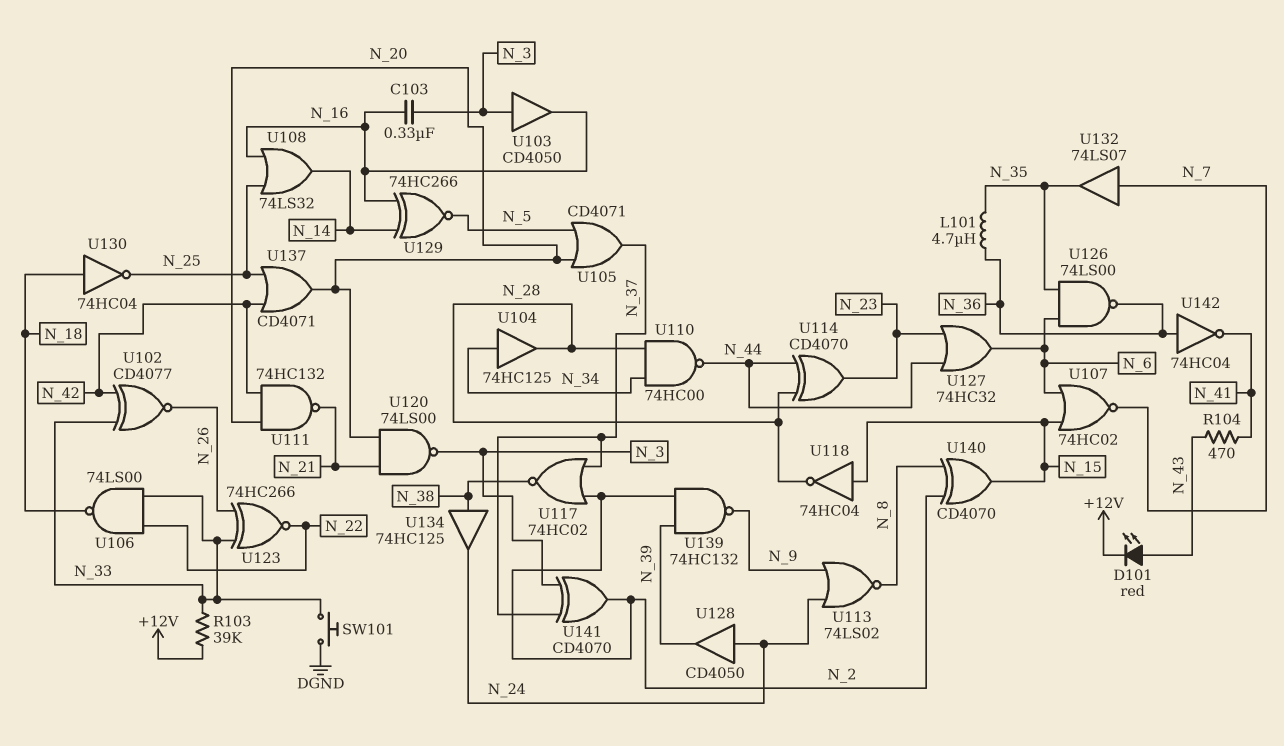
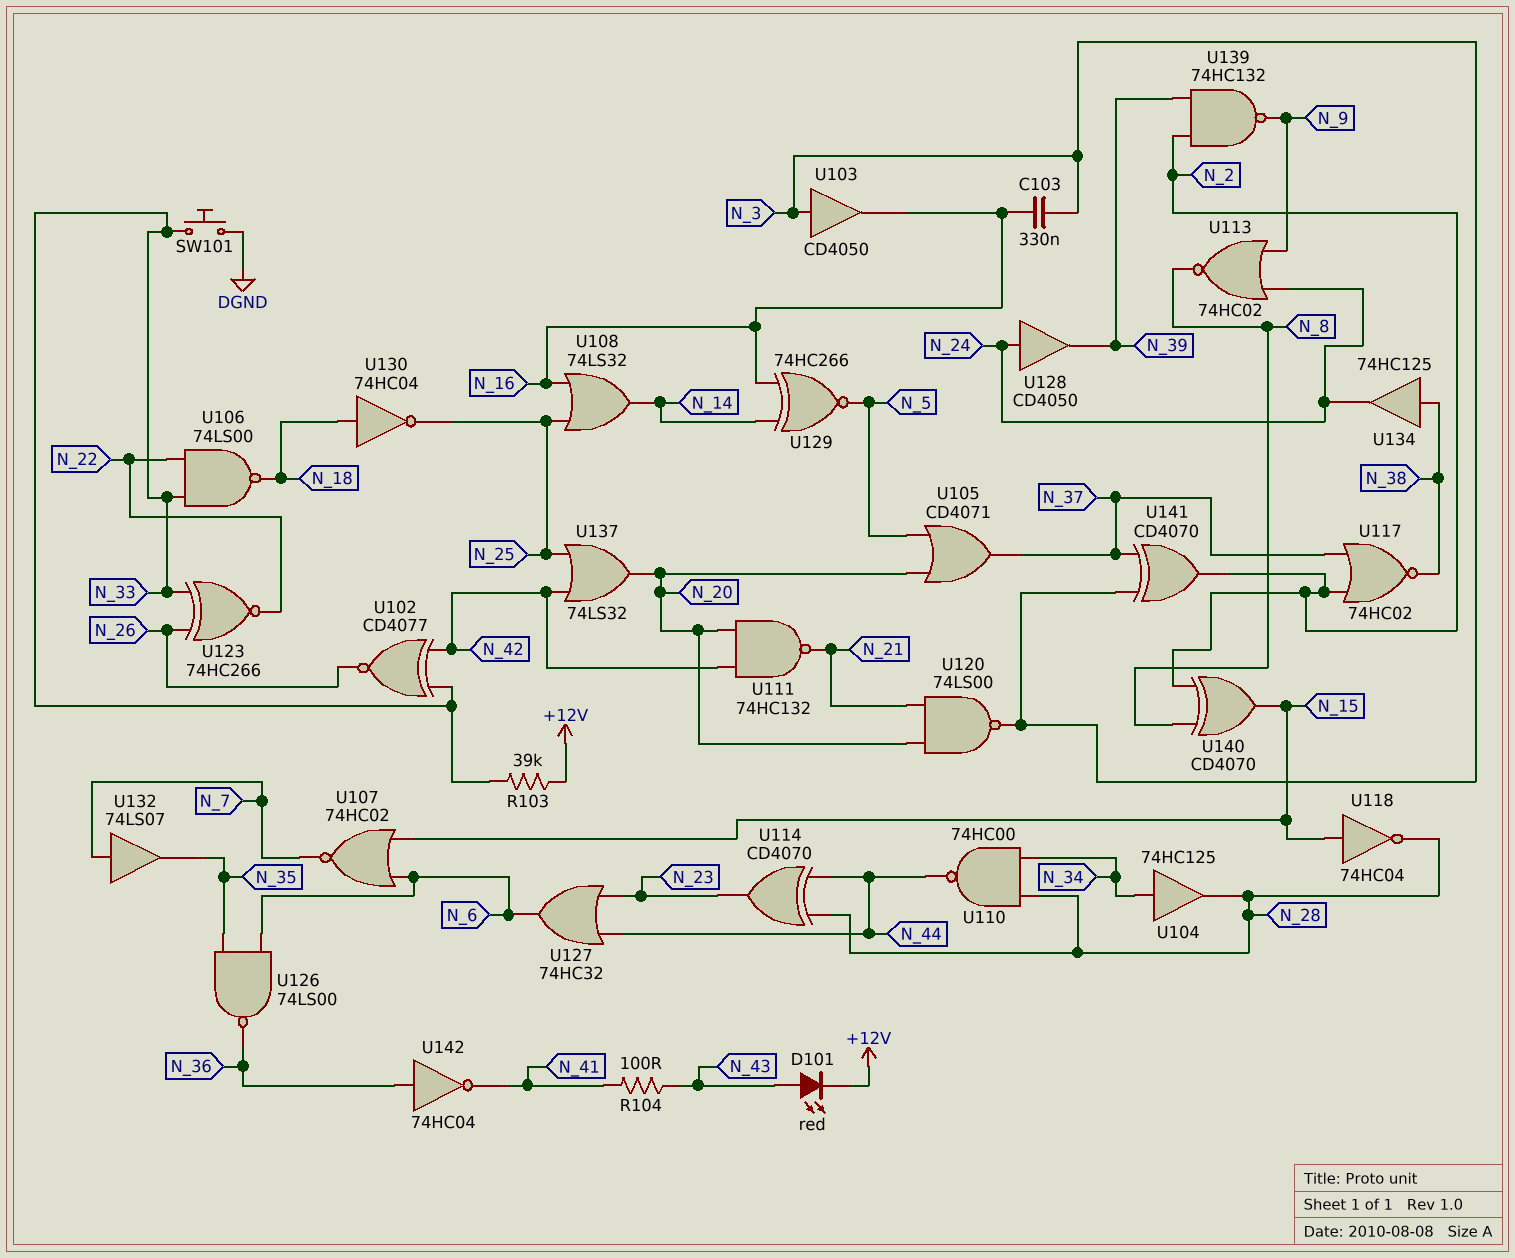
L101: 4.7uH (N_35, N_36) -> none
R104: 470 (N_41, N_43) -> 100 (N_41, N_43)
U113: NOR 74LS02 (in N_9, in N_24, out N_8) -> NOR 74HC02 (in N_9, in N_24, out N_8)
U137: OR CD4071 (in N_25, in N_42, out N_20) -> OR 74LS32 (in N_25, in N_42, out N_20)

